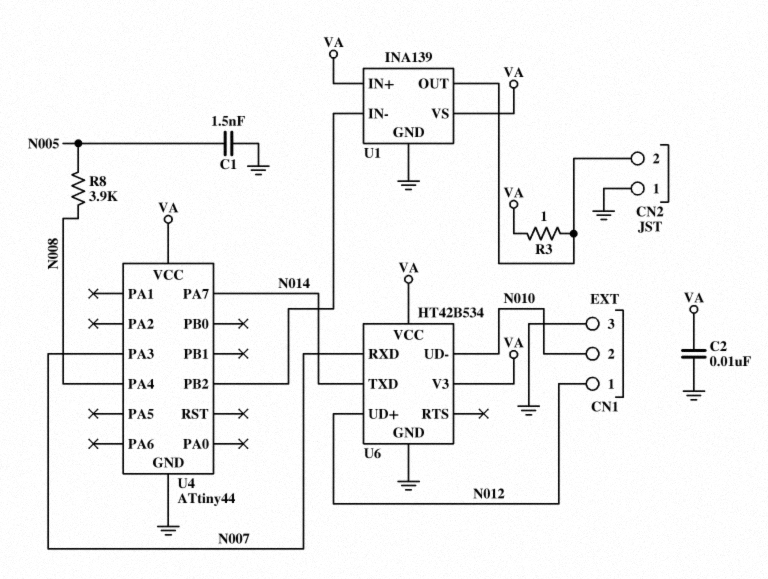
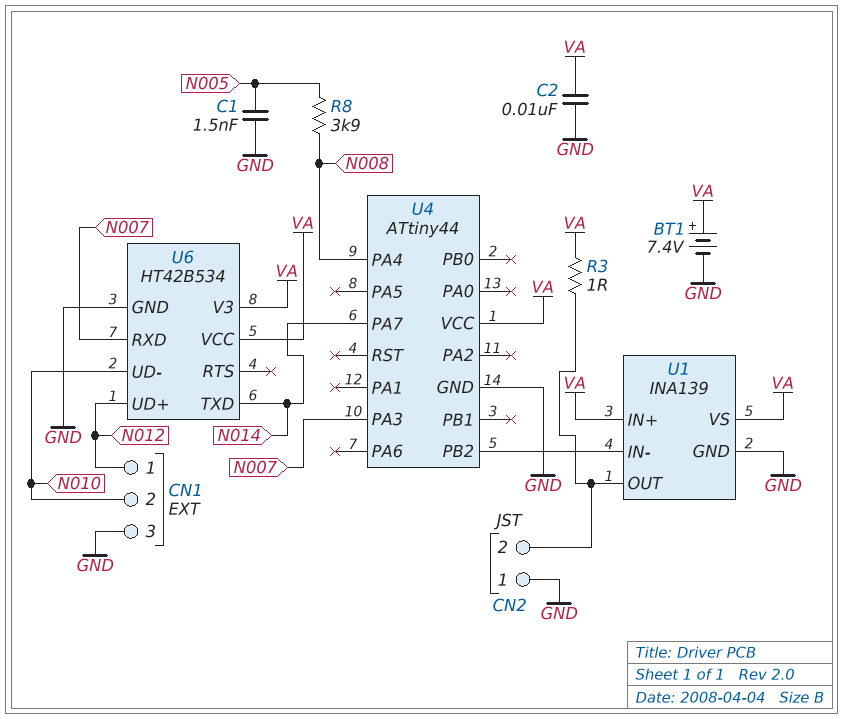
BT1: none -> 7.4V (plus VA, minus GND)

